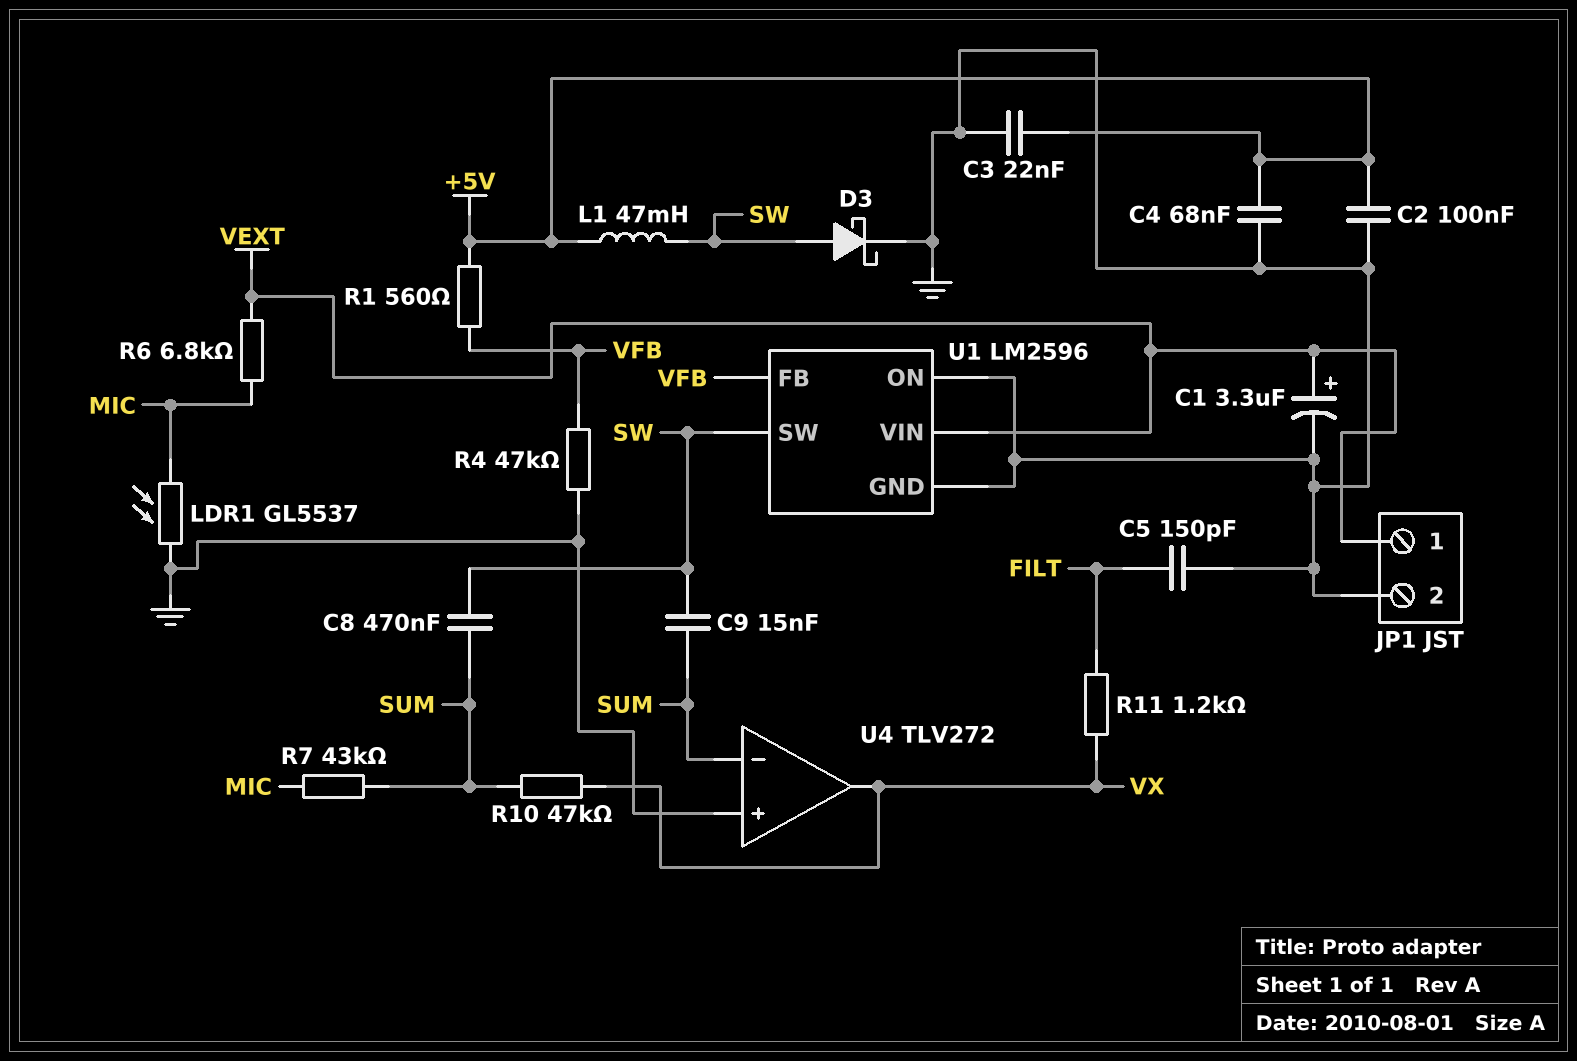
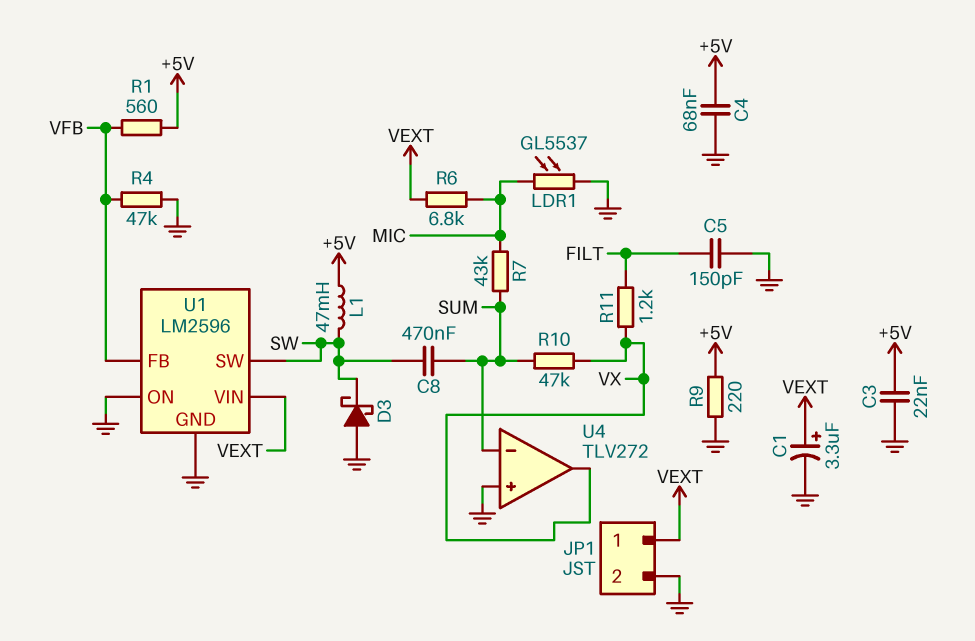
C2: 100nF (+5V, GND) -> none
C9: 15nF (SUM, SW) -> none
D3: schottky (A SW, K GND) -> schottky (A GND, K SW)
R9: none -> 220 (+5V, GND)

